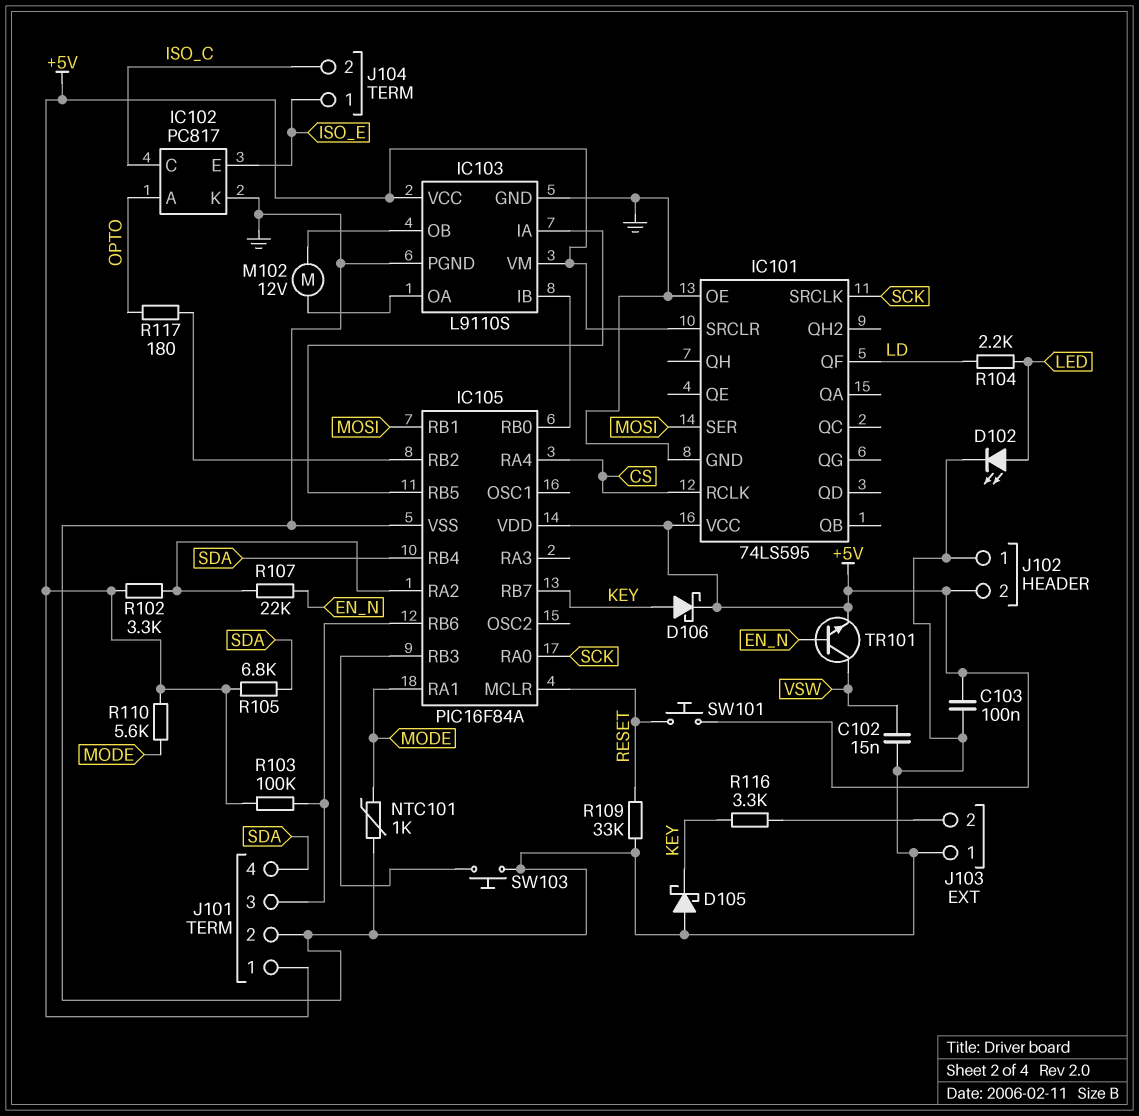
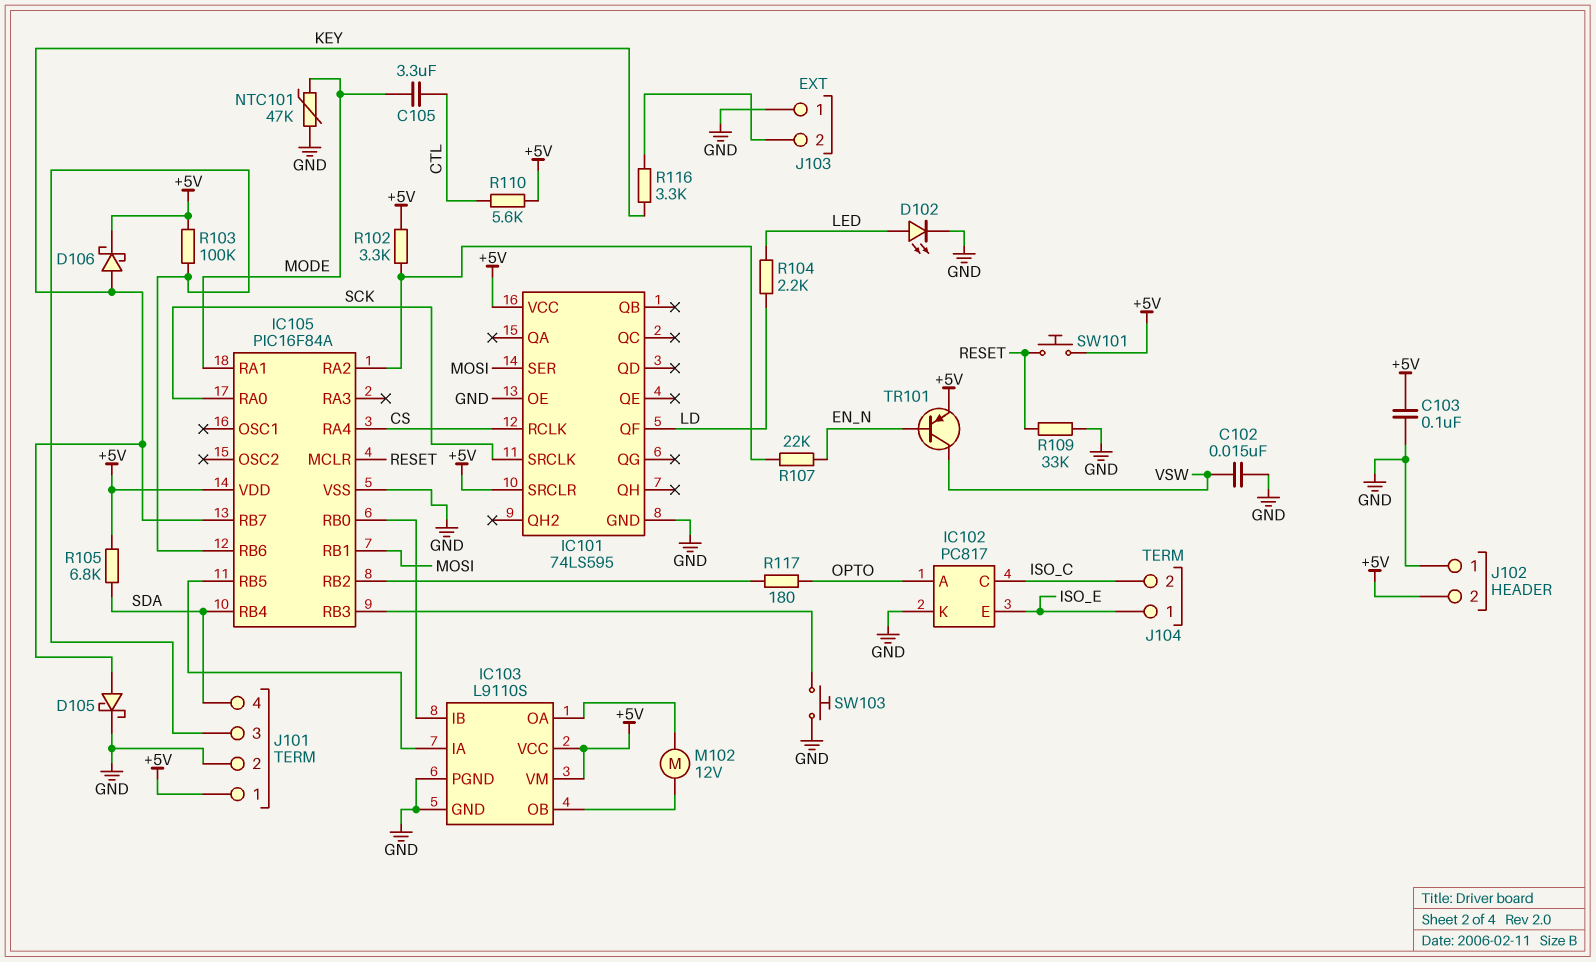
C105: none -> 3.3uF (CTL, MODE)
D105: schottky (A GND, K KEY) -> schottky (A KEY, K GND)
NTC101: 1k (GND, MODE) -> 47k (GND, MODE)
R110: 5.6k (+5V, MODE) -> 5.6k (+5V, CTL)
TR101: NPN (B EN_N, C VSW, E +5V) -> PNP (B EN_N, C VSW, E +5V)

